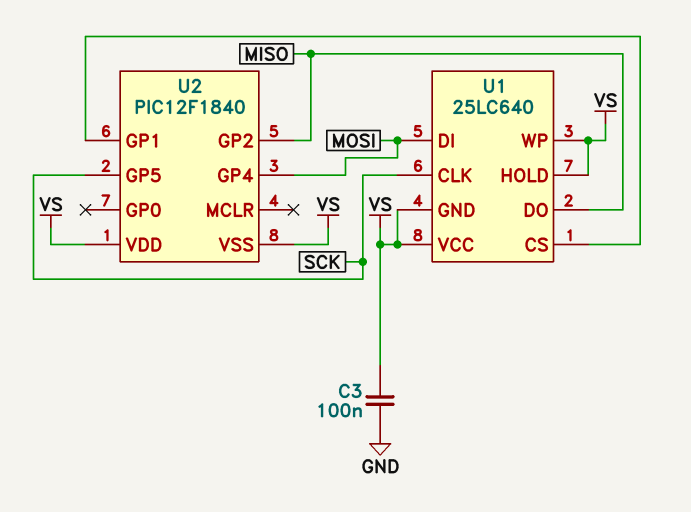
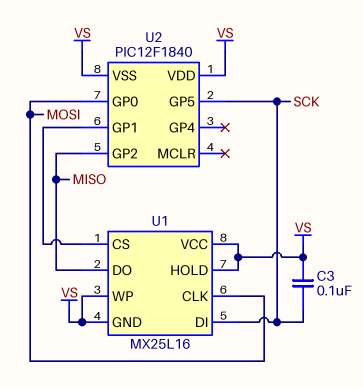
C3: 100nF (GND, VS) -> 100nF (SCK, VS)
U1: 25LC640 -> MX25L16
U1 pin CLK: SCK -> MOSI
U1 pin DI: MOSI -> SCK
U2 pin GP0: none -> MOSI
U2 pin GP4: MOSI -> none

